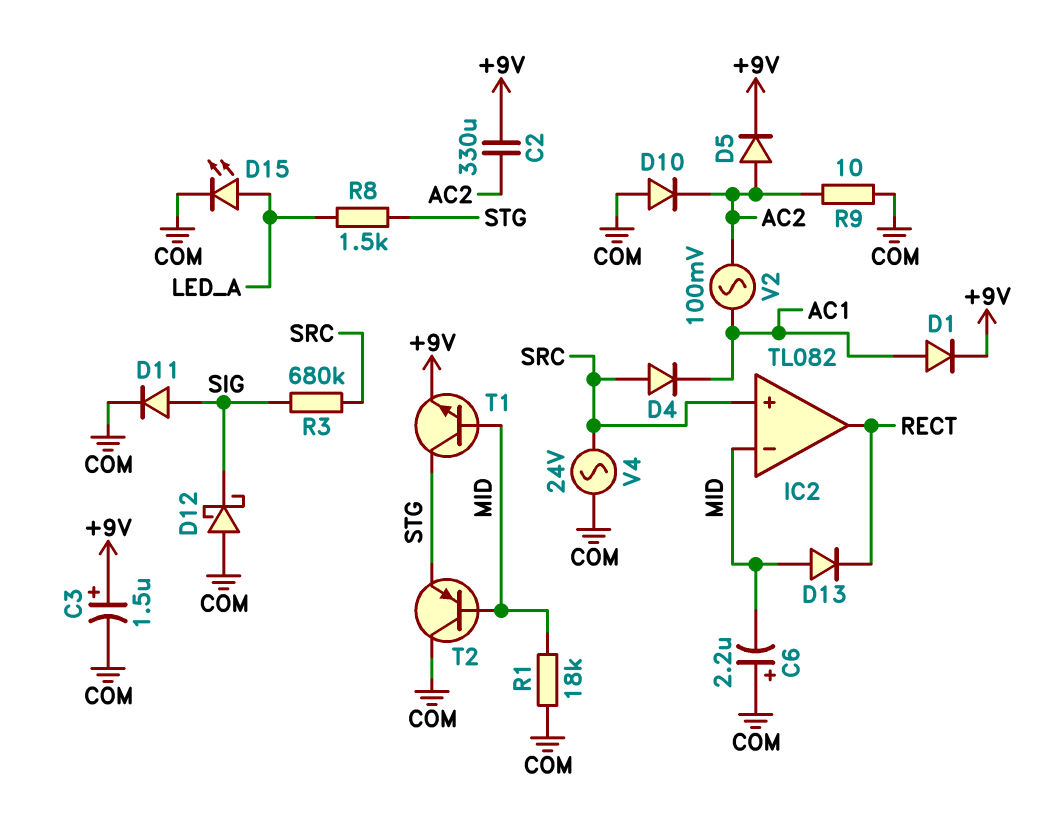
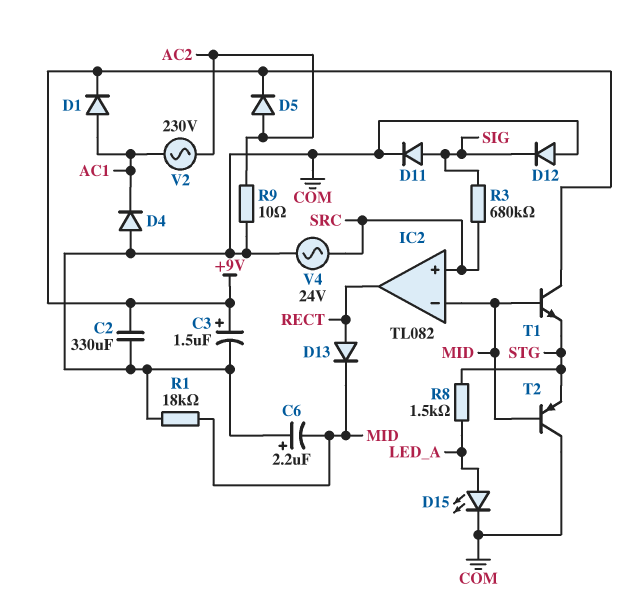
C2: 330uF (+9V, AC2) -> 330uF (+9V, COM)
D4: diode (A SRC, K AC1) -> diode (A COM, K AC1)
D10: diode (A COM, K AC2) -> none
D12: schottky (A COM, K SIG) -> diode (A COM, K SIG)
D13: diode (A MID, K RECT) -> diode (A RECT, K MID)
T1: NPN (B MID, C STG, E +9V) -> NPN (B MID, C +9V, E STG)
V2: AC 100mV (AC1, AC2) -> AC 230V (AC1, AC2)

